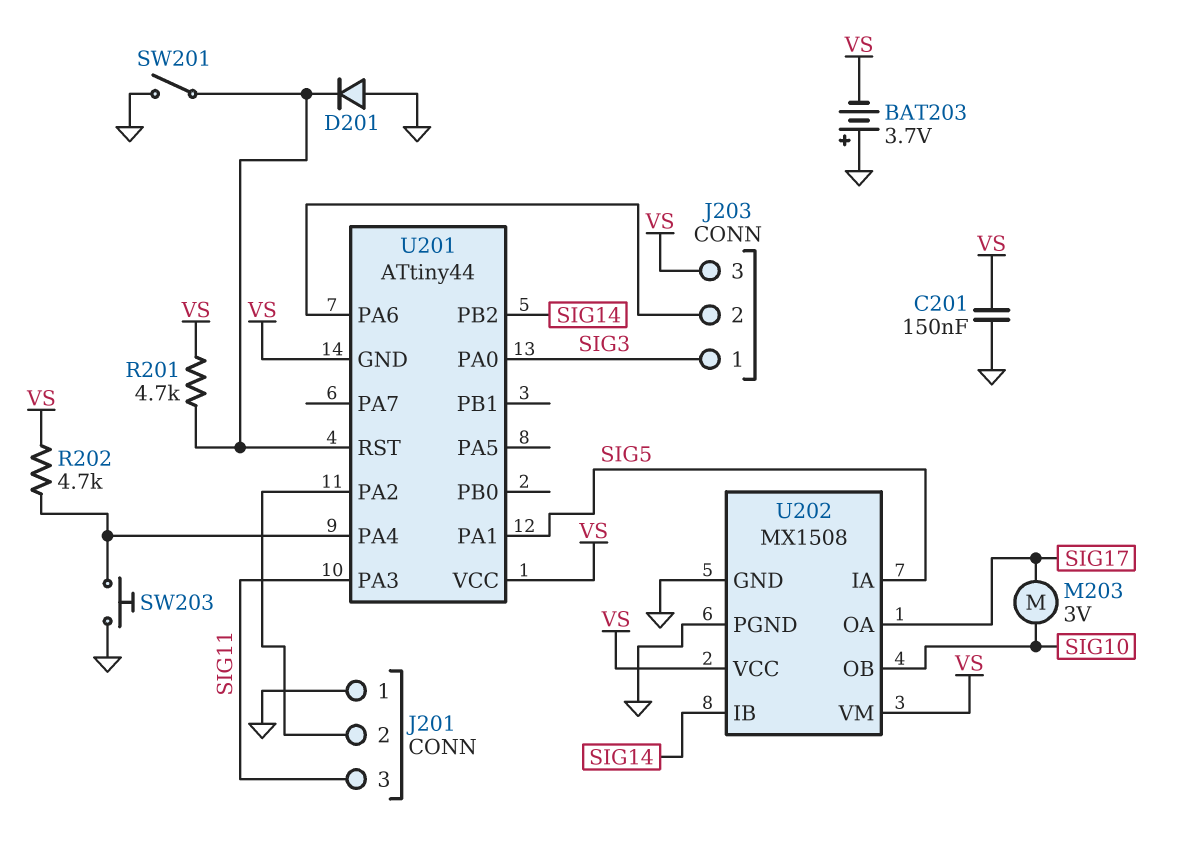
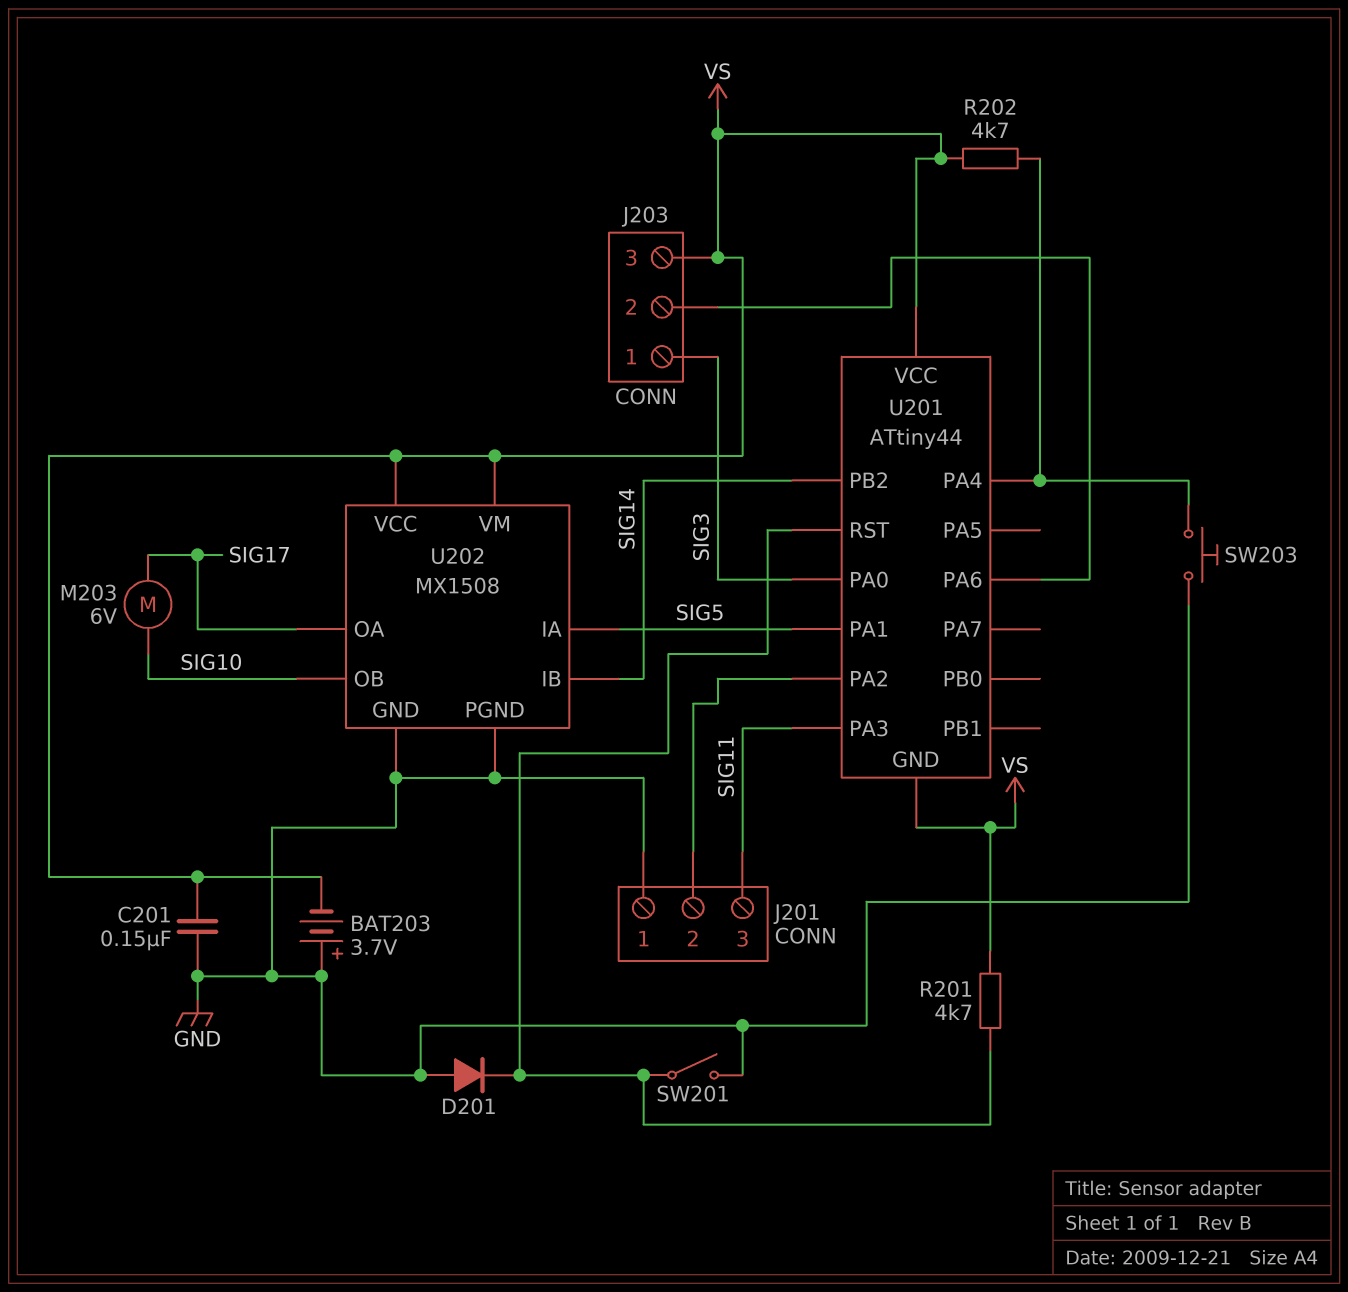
M203: motor 3V (SIG10, SIG17) -> motor 6V (SIG10, SIG17)

